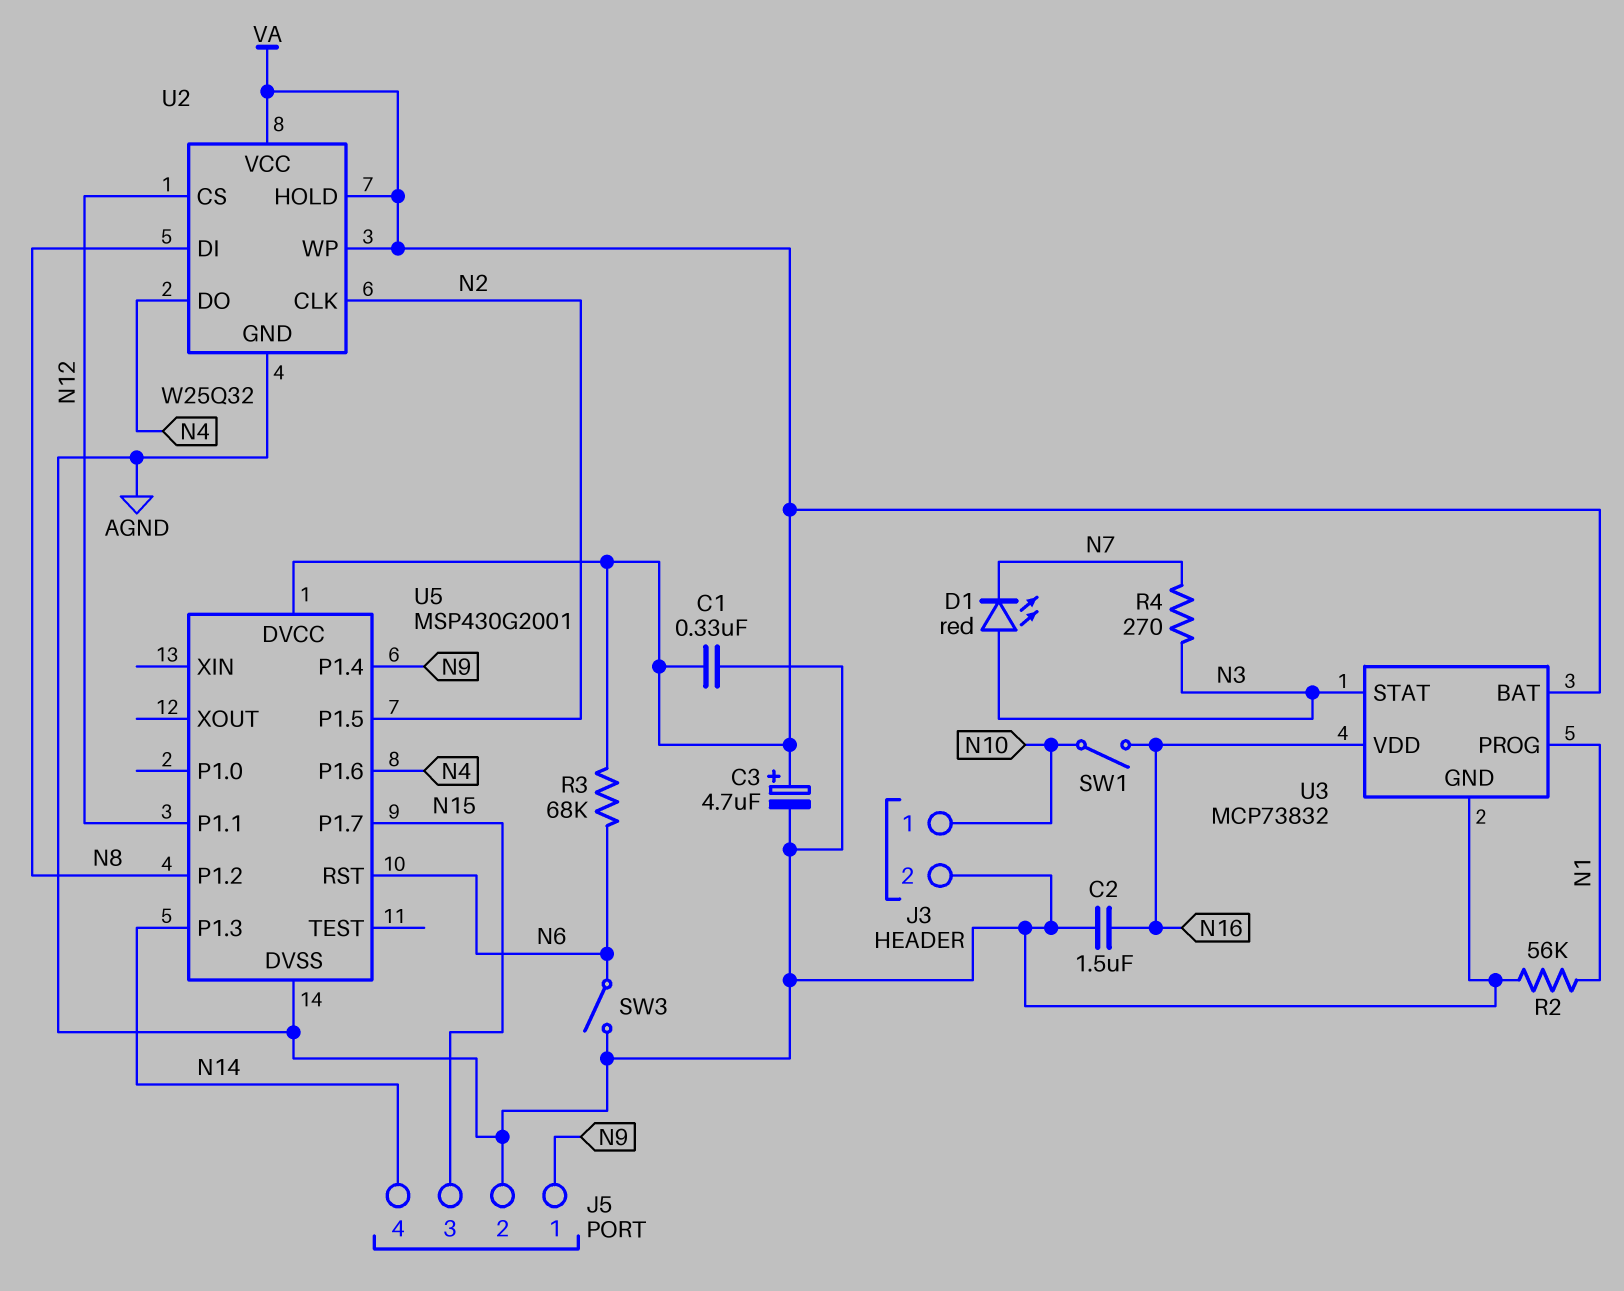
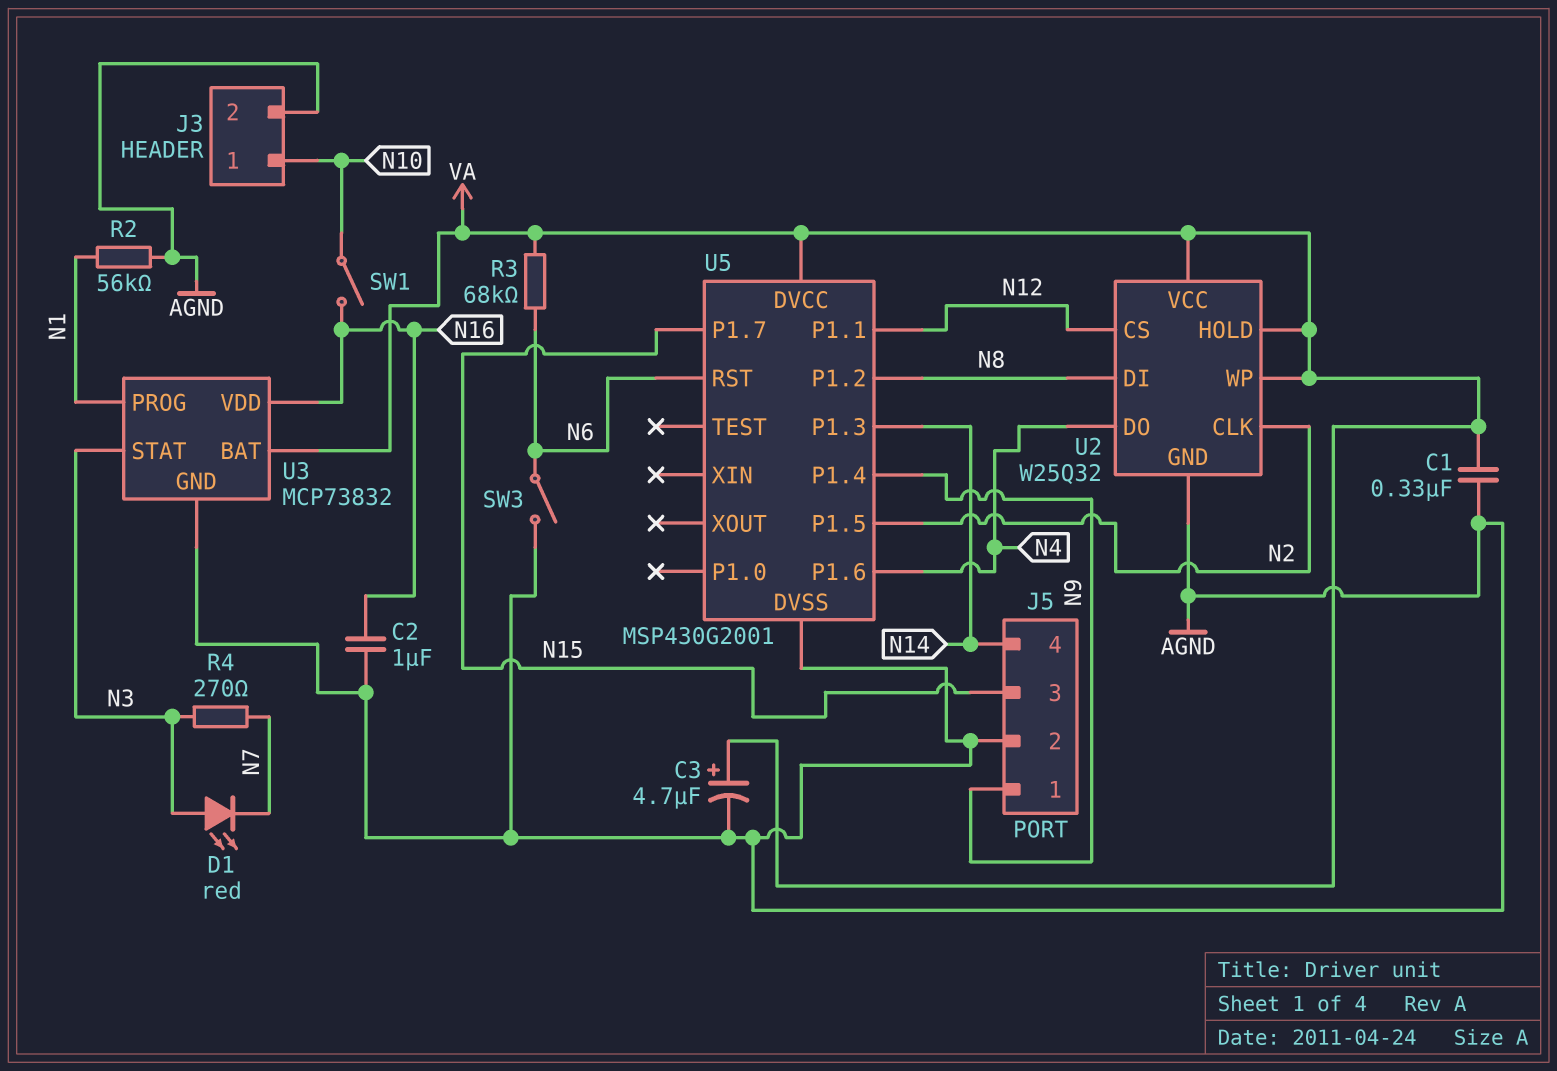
C2: 1.5uF (AGND, N16) -> 1uF (AGND, N16)

